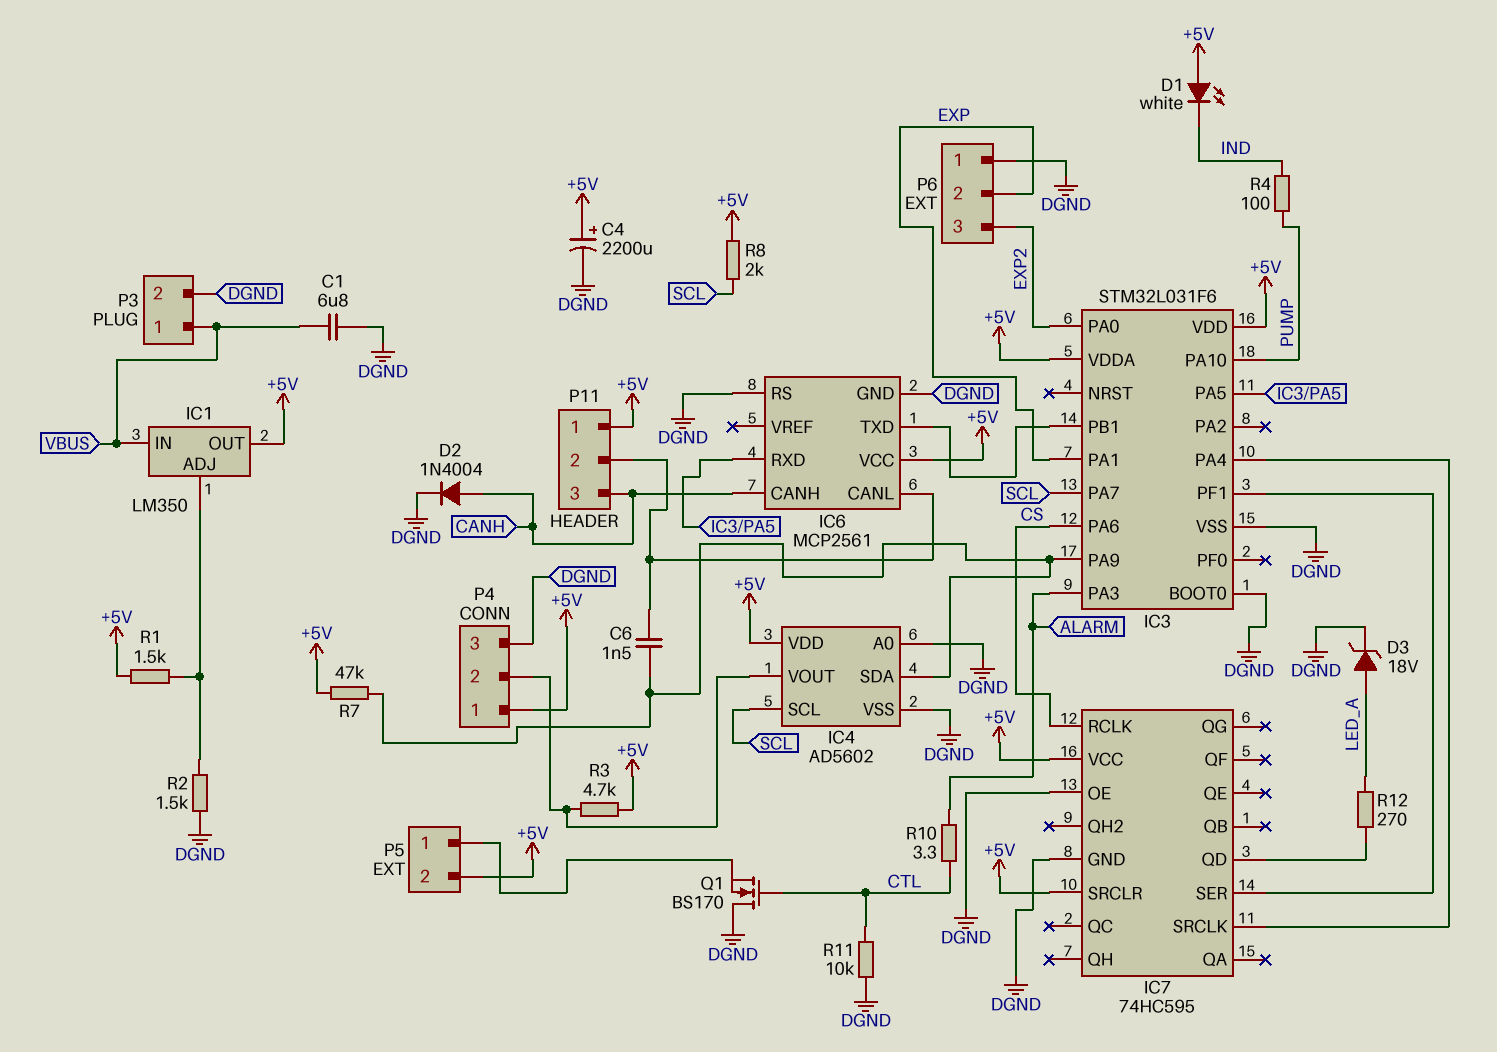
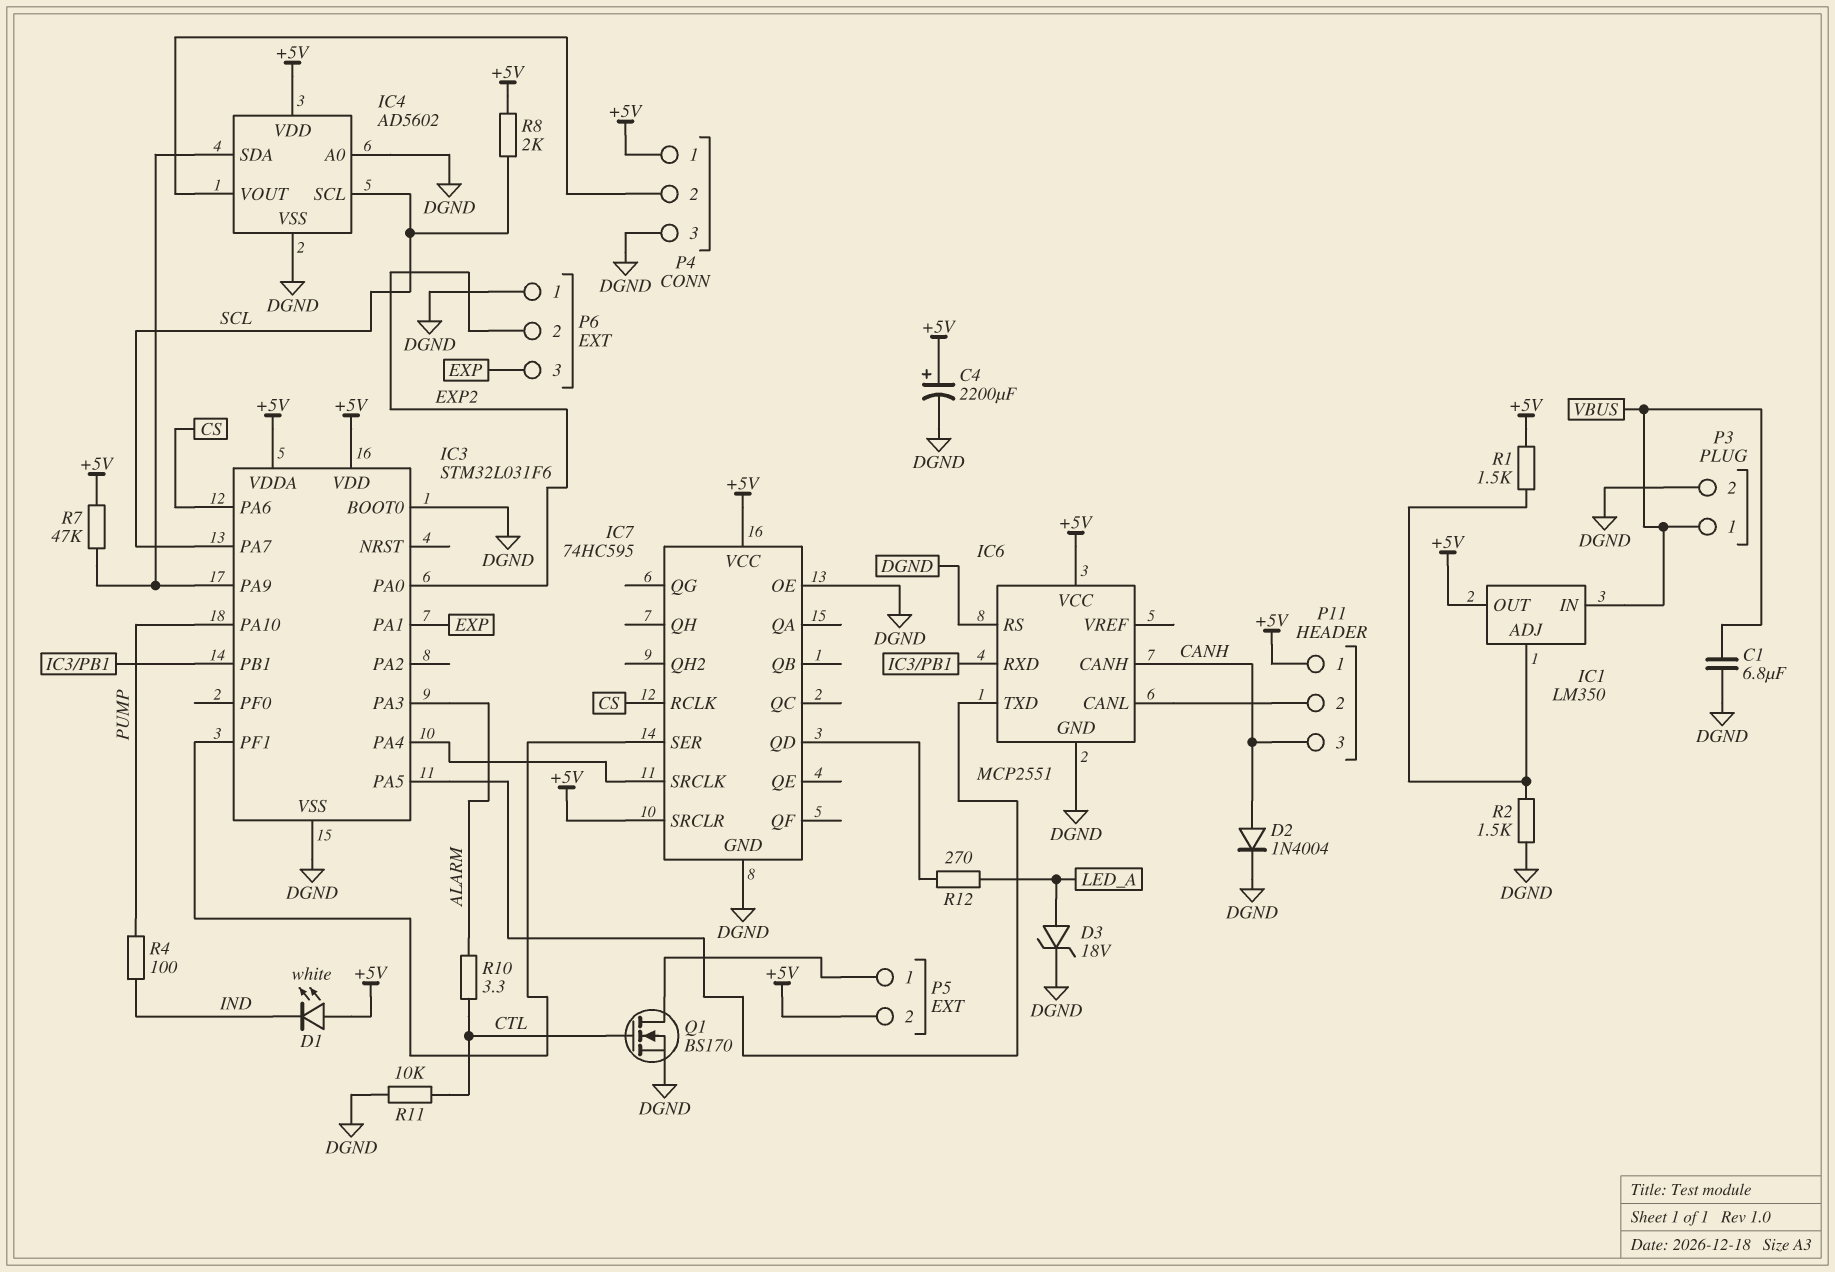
C6: 1.5nF (IC3/PA9, IC6/CANL) -> none
IC6: MCP2561 -> MCP2551
IC6 pin RXD: IC3/PA5 -> IC3/PB1
IC6 pin TXD: IC3/PB1 -> IC3/PA5
P6 pin 2: EXP -> EXP2
P6 pin 3: EXP2 -> EXP
Q1: NMOS BS170 (G CTL, D DGND, S P5/1) -> NMOS BS170 (G CTL, D P5/1, S DGND)
R3: 4.7k (+5V, IC4/VOUT) -> none

